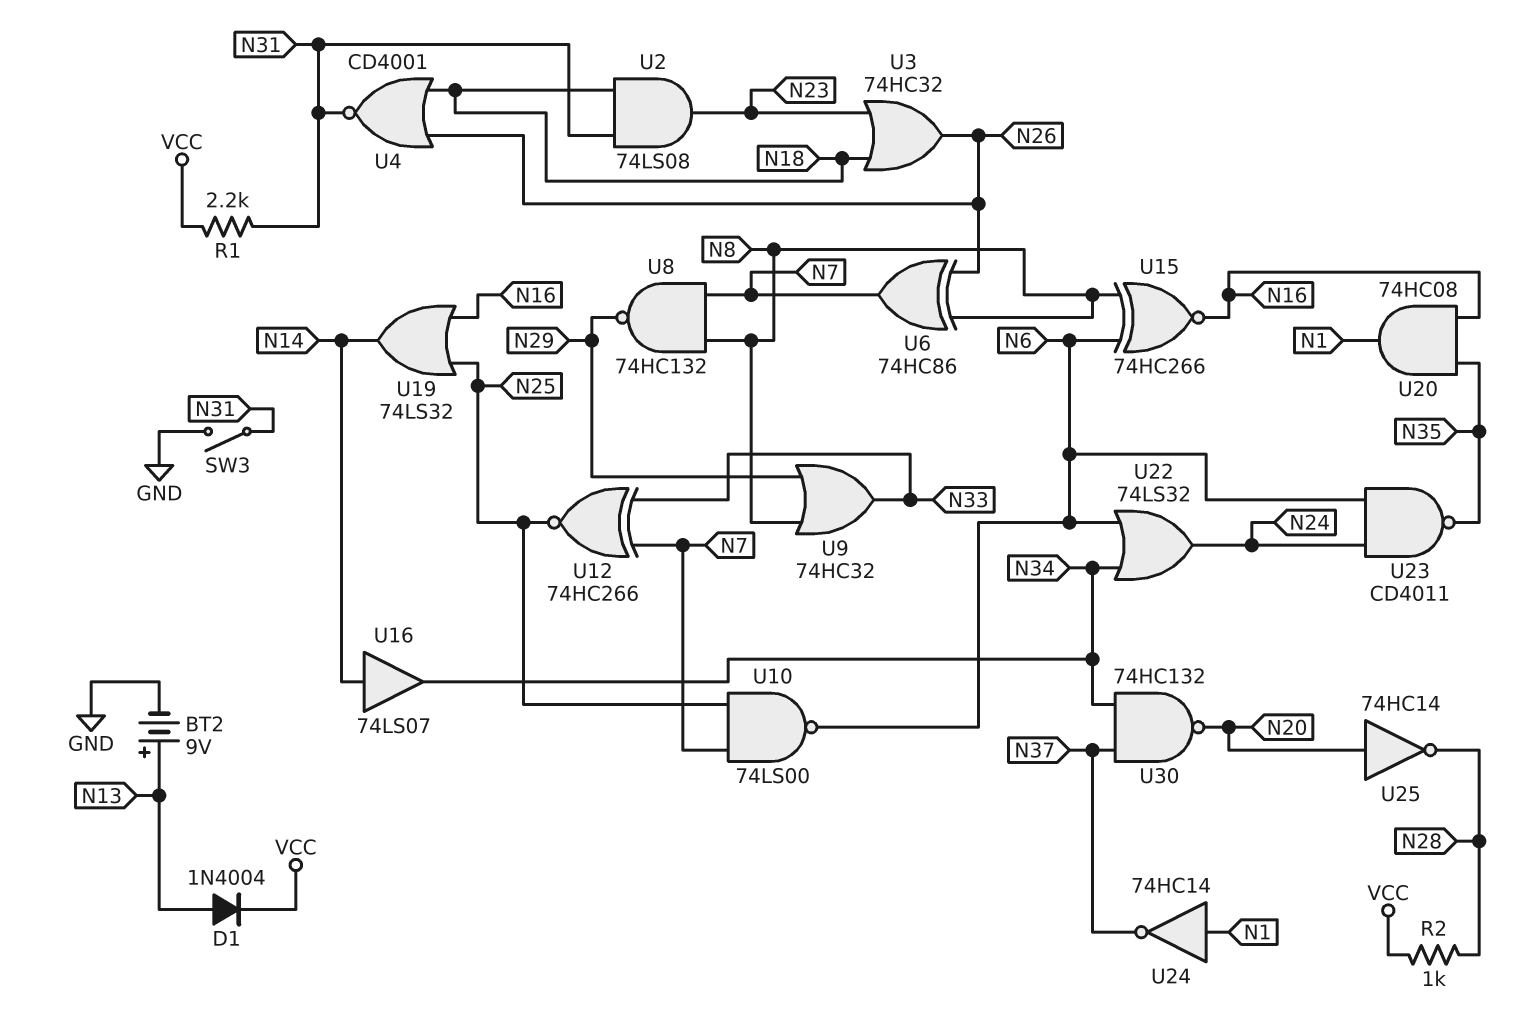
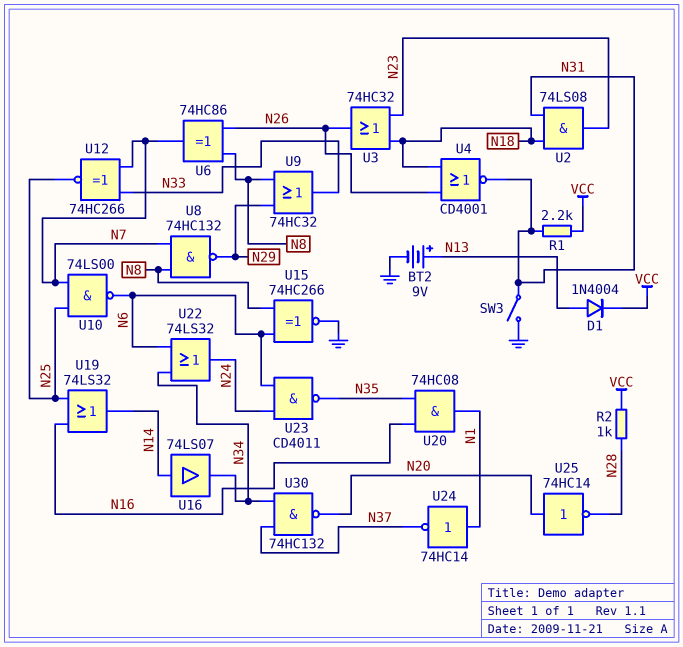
U15: XNOR 74HC266 (in N6, in N8, out N16) -> XNOR 74HC266 (in N6, in N8, out GND)

